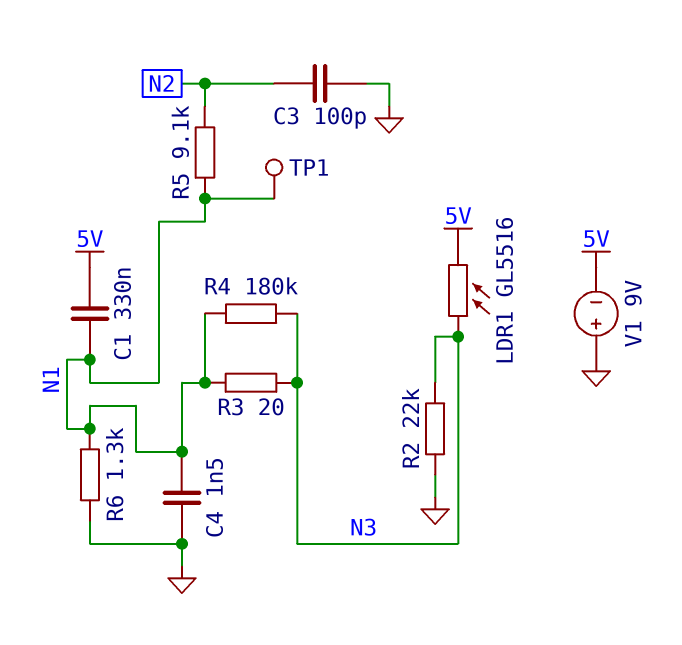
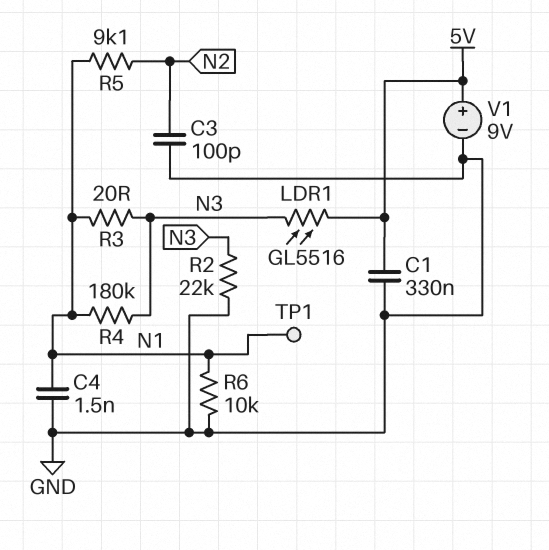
C1: 330nF (5V, N1) -> 330nF (5V, GND)
R6: 1.3k (GND, N1) -> 10k (GND, N1)
V1: 9V (plus GND, minus 5V) -> 9V (plus 5V, minus GND)

